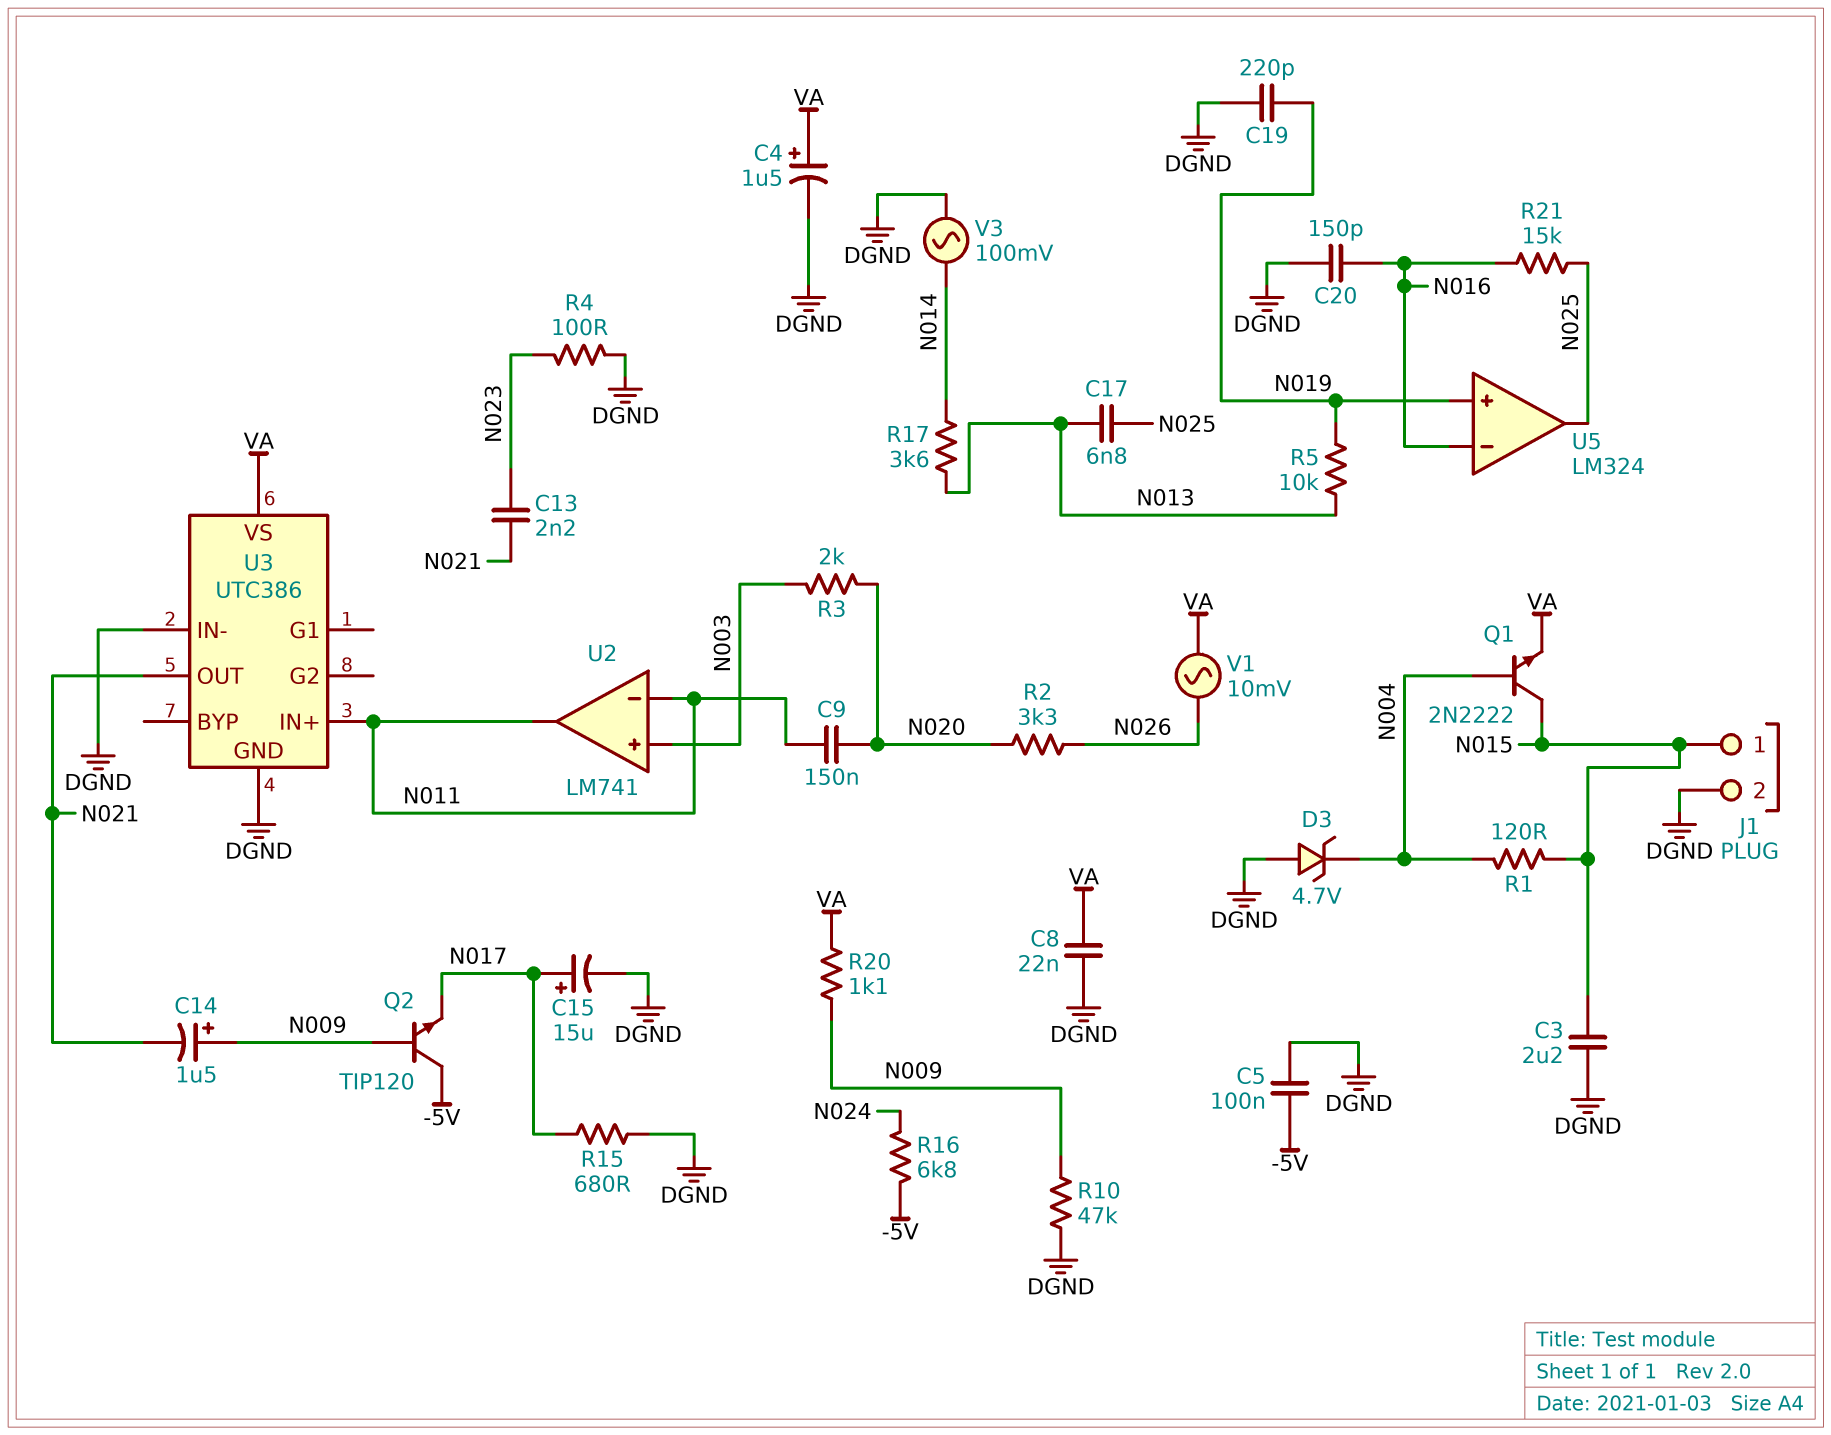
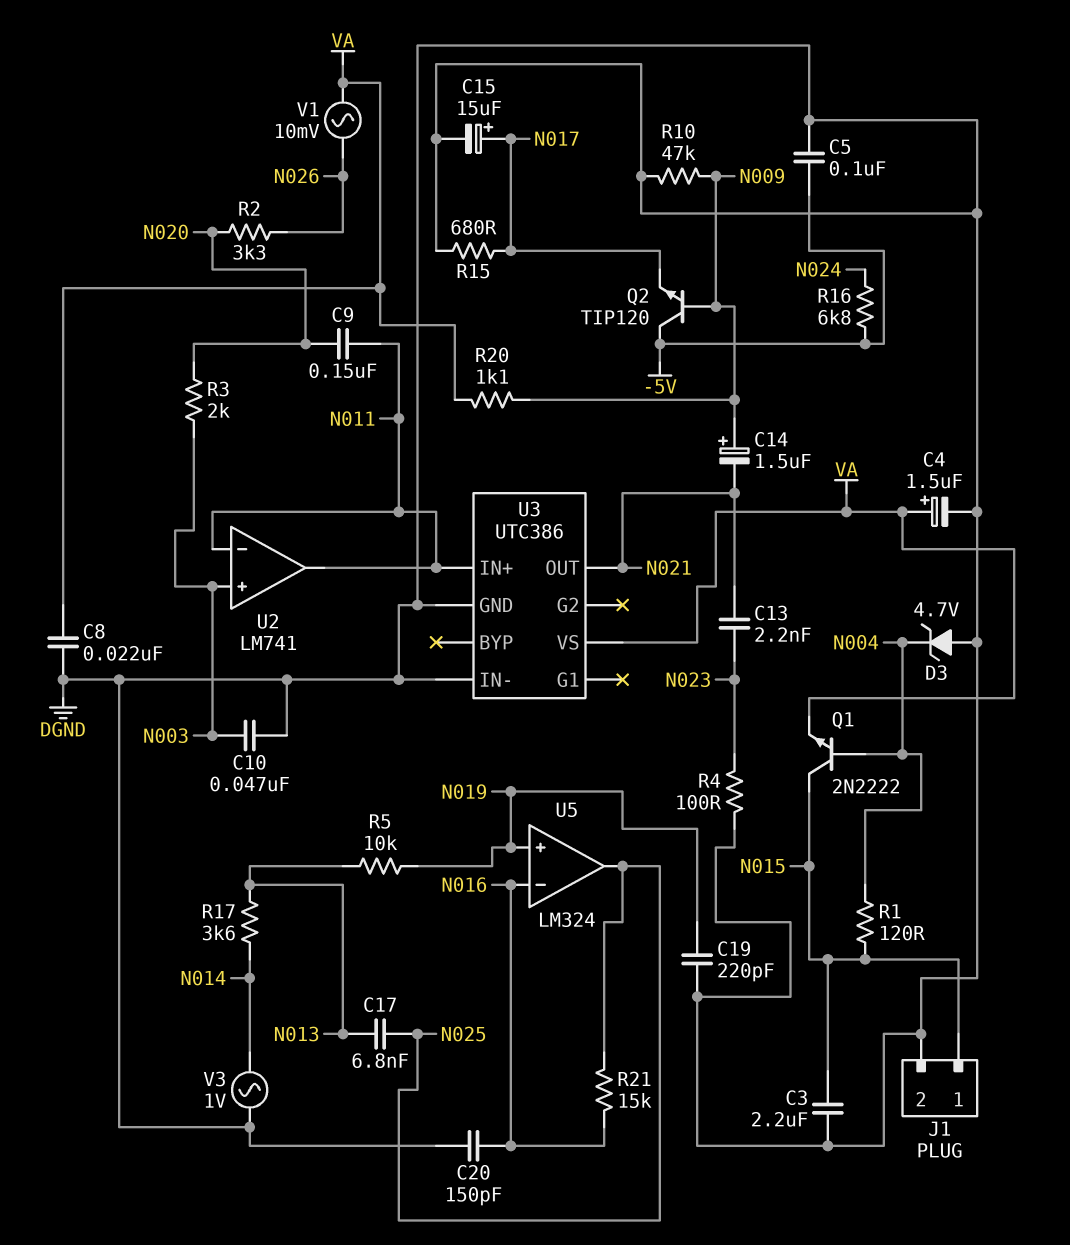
C10: none -> 47nF (DGND, N003)
V3: AC 100mV (DGND, N014) -> AC 1V (DGND, N014)

